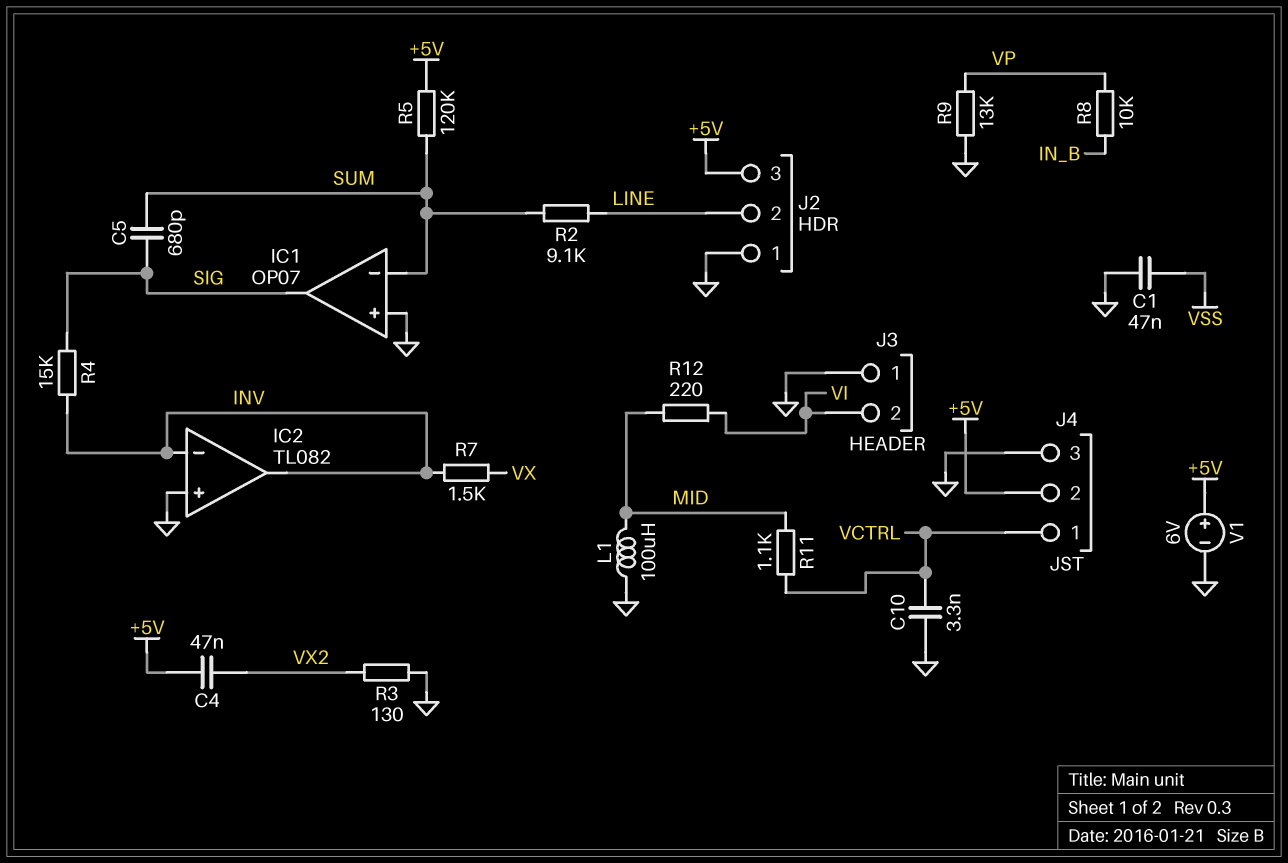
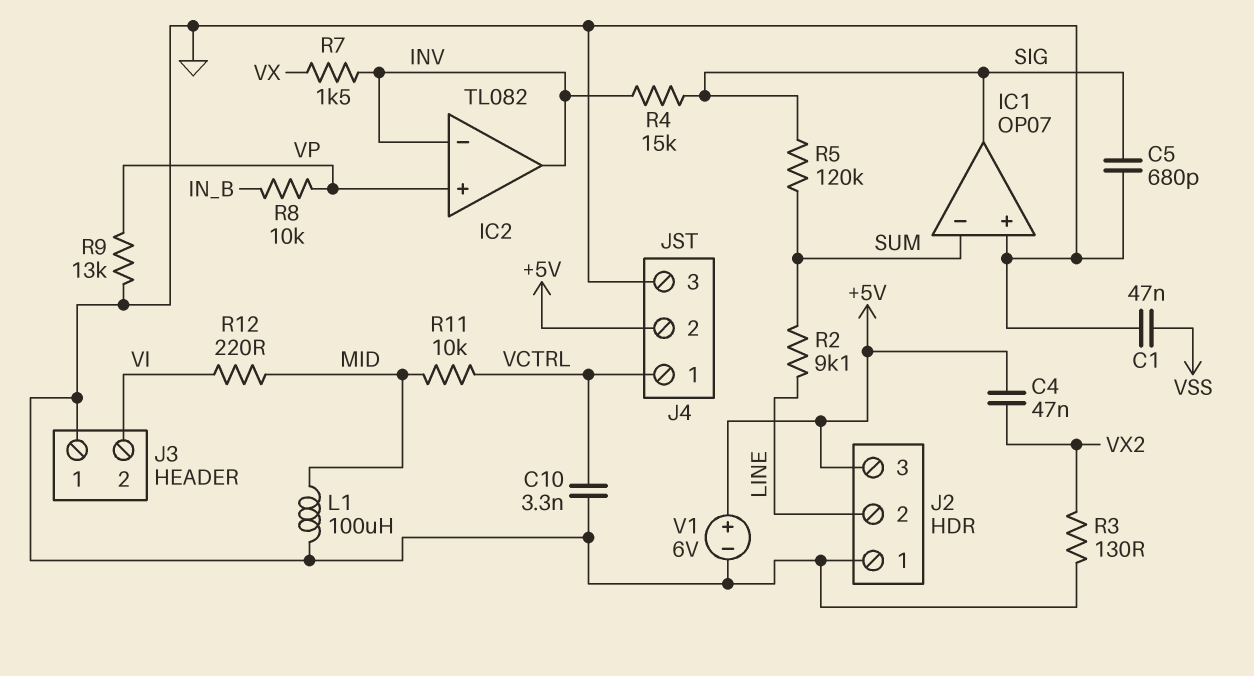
C5: 680pF (SIG, SUM) -> 680pF (GND, SIG)
IC2 pin in+: GND -> VP
R5: 120k (+5V, SUM) -> 120k (SIG, SUM)
R11: 1.1k (MID, VCTRL) -> 10k (MID, VCTRL)

